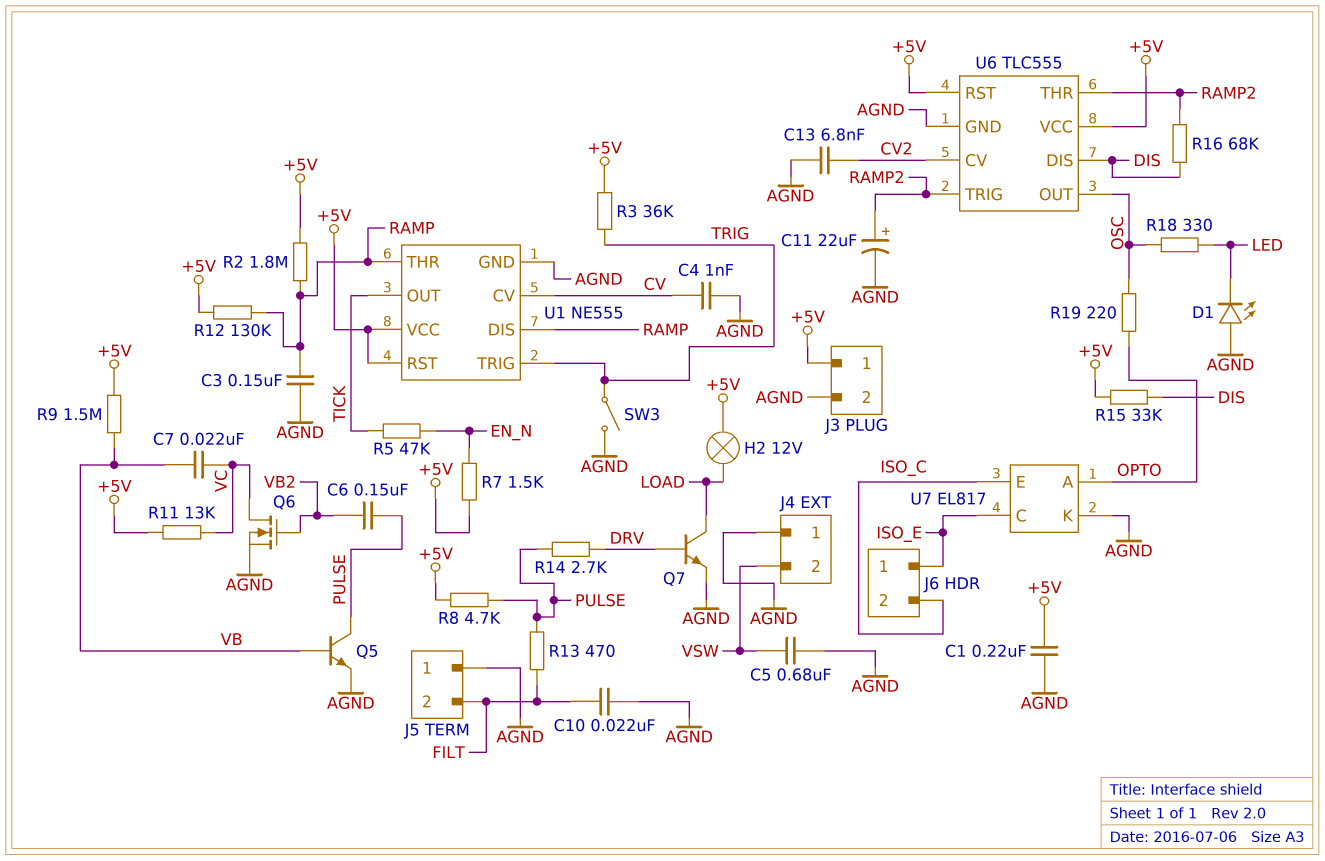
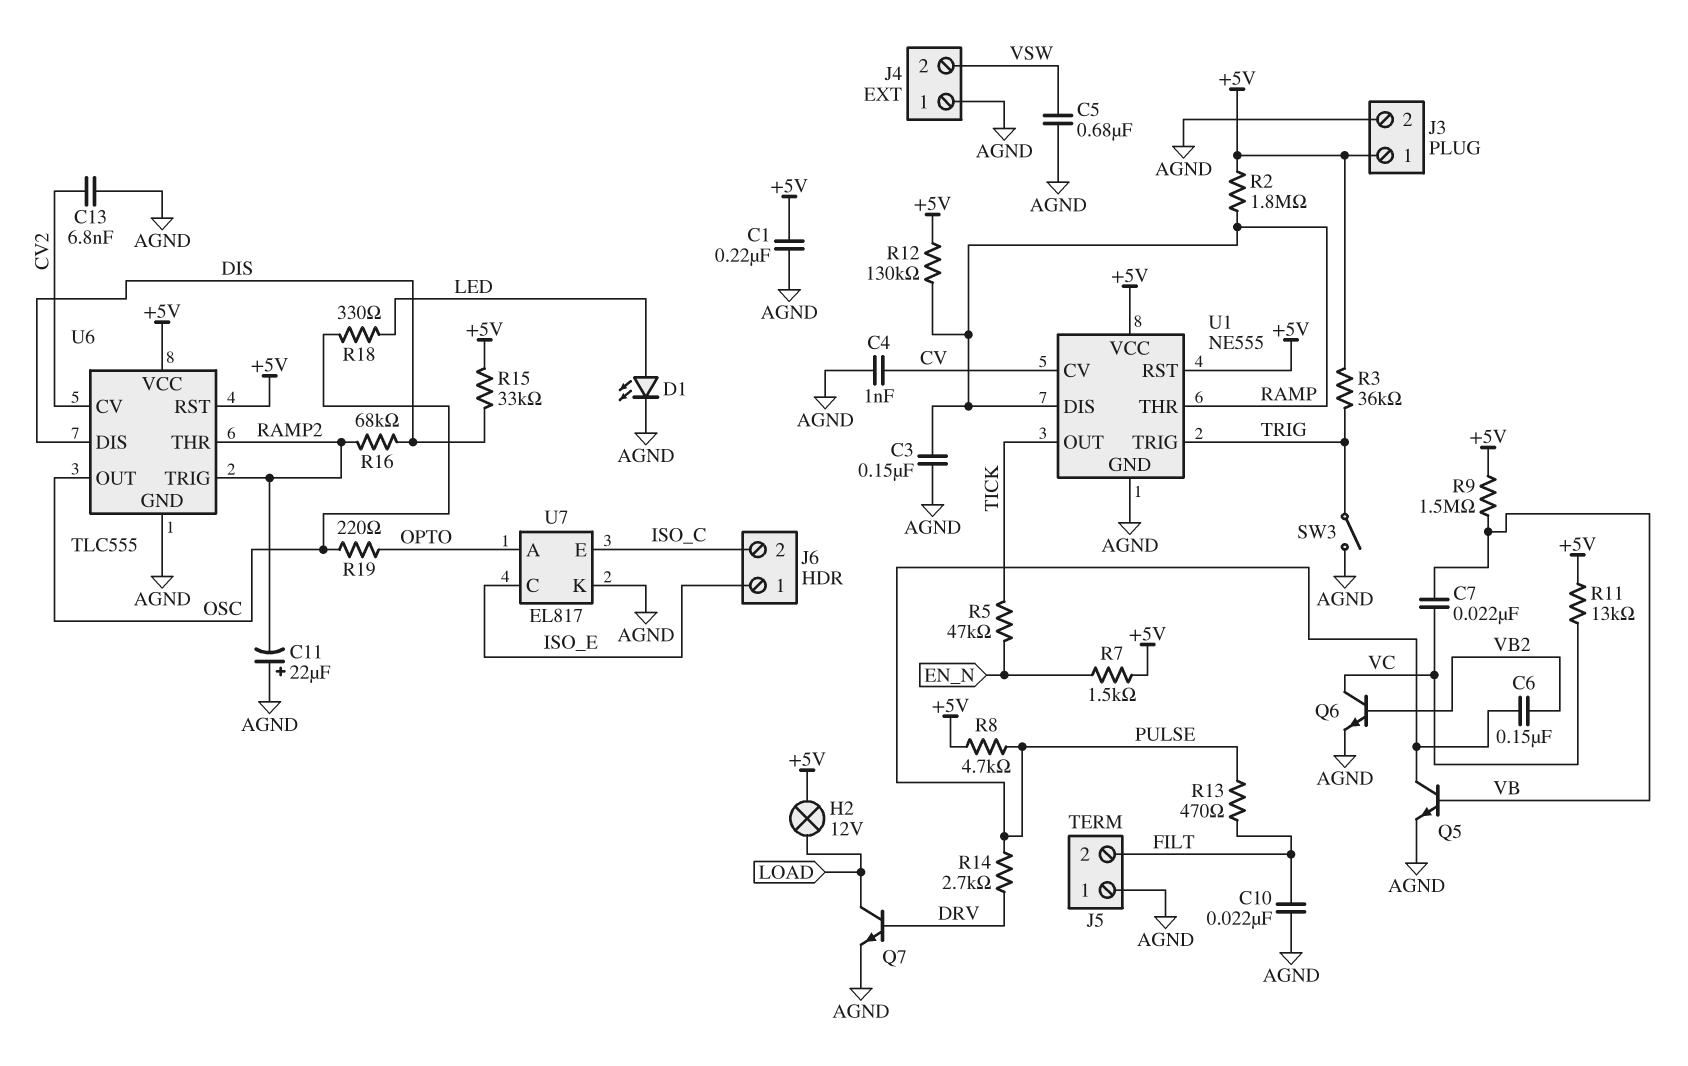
C11: 22uF (plus RAMP2, minus AGND) -> 22uF (plus AGND, minus RAMP2)
D1: LED (A AGND, K LED) -> LED (A LED, K AGND)
Q6: NMOS (G VB2, D VC, S AGND) -> NPN (B VB2, C VC, E AGND)

